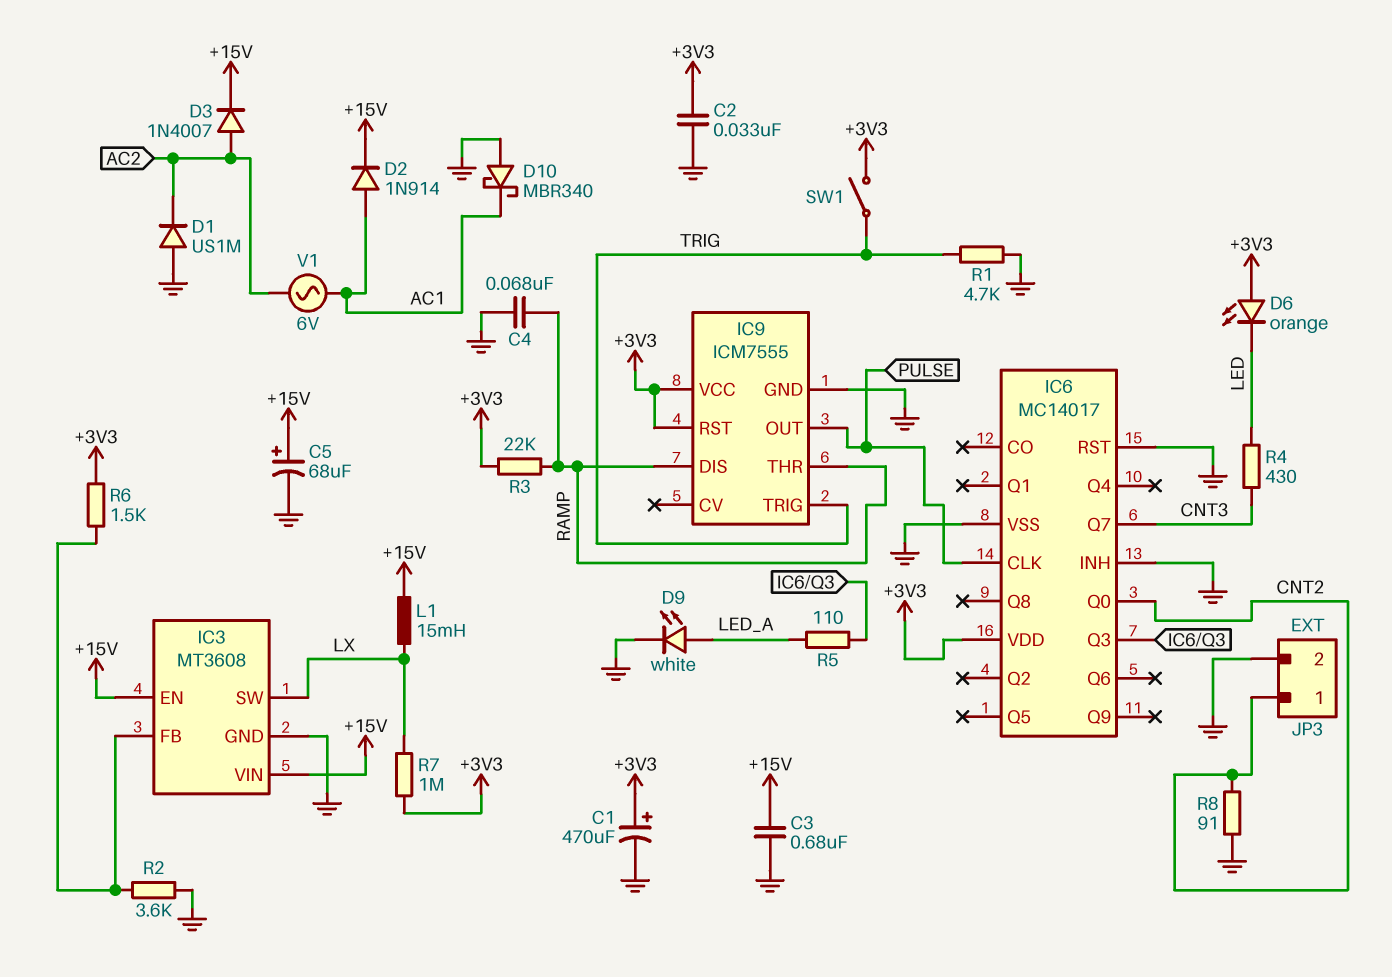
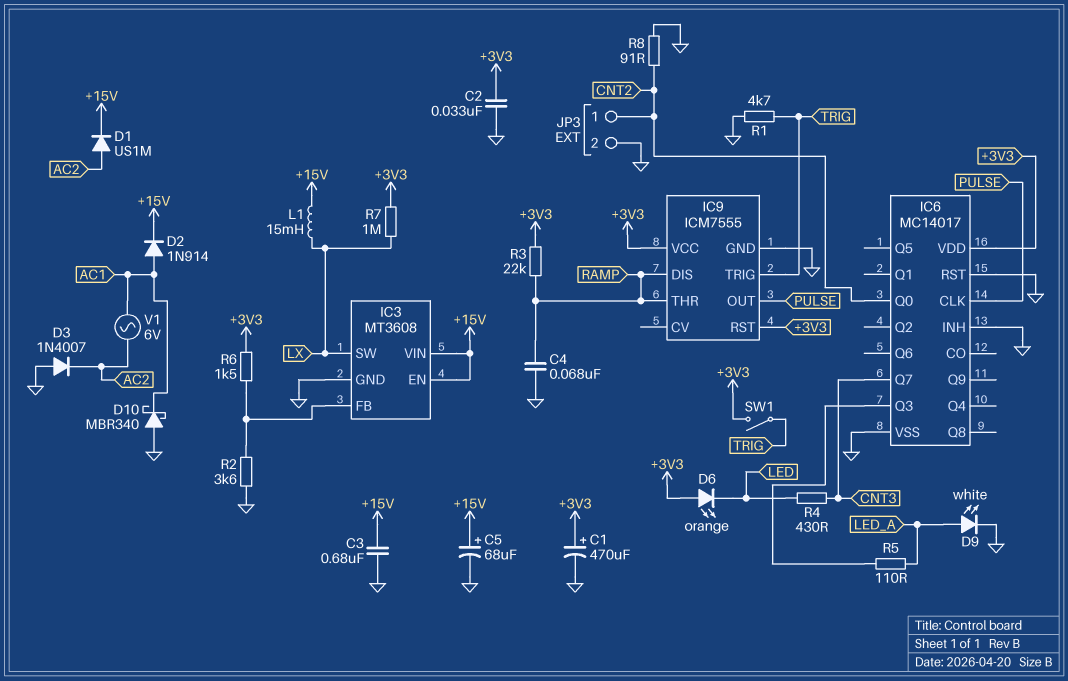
D1: diode US1M (A GND, K AC2) -> diode US1M (A AC2, K +15V)
D3: diode 1N4007 (A AC2, K +15V) -> diode 1N4007 (A GND, K AC2)

